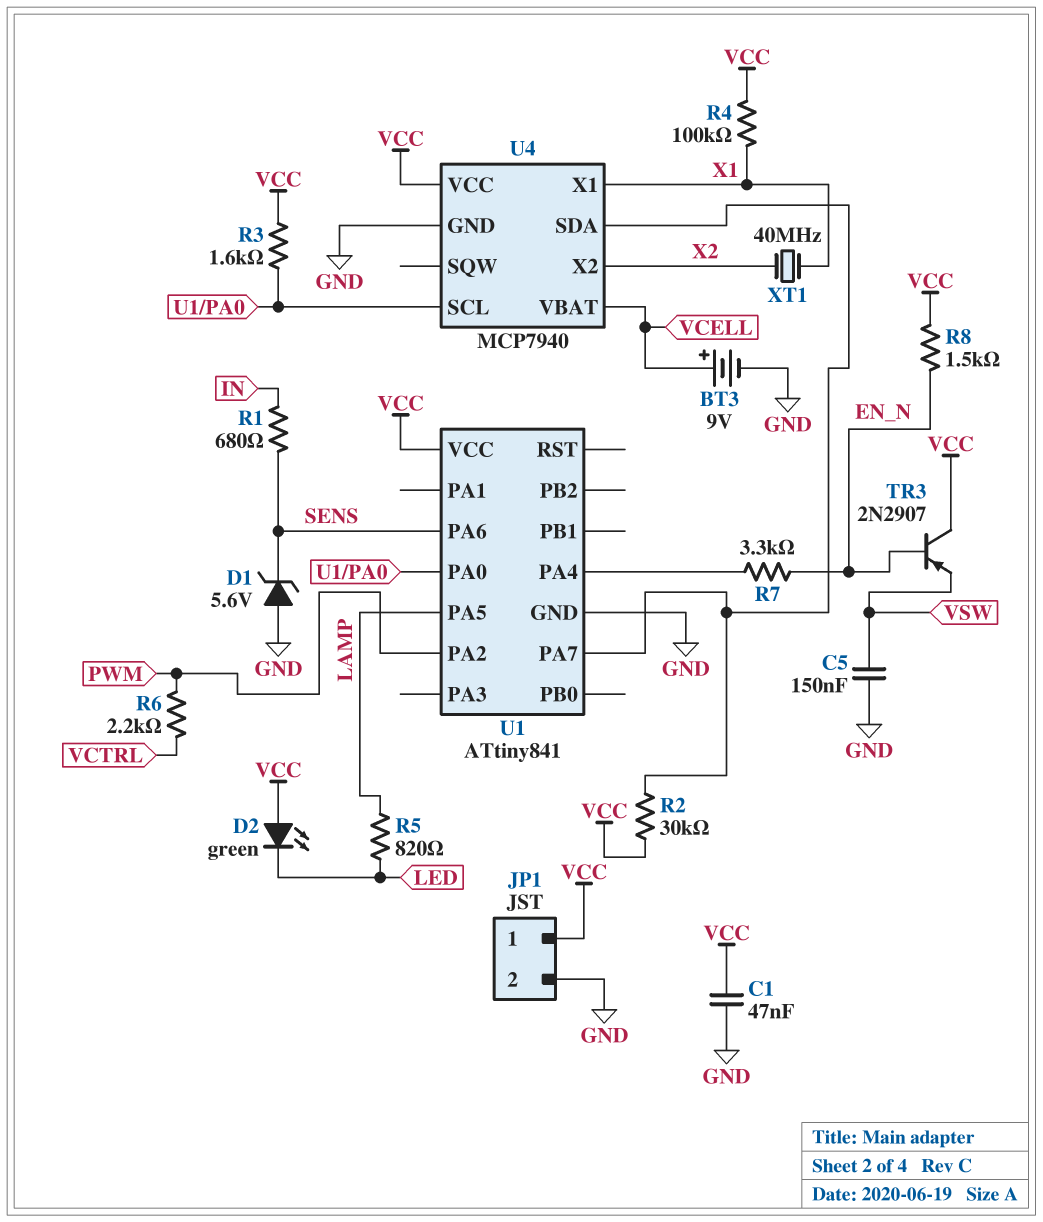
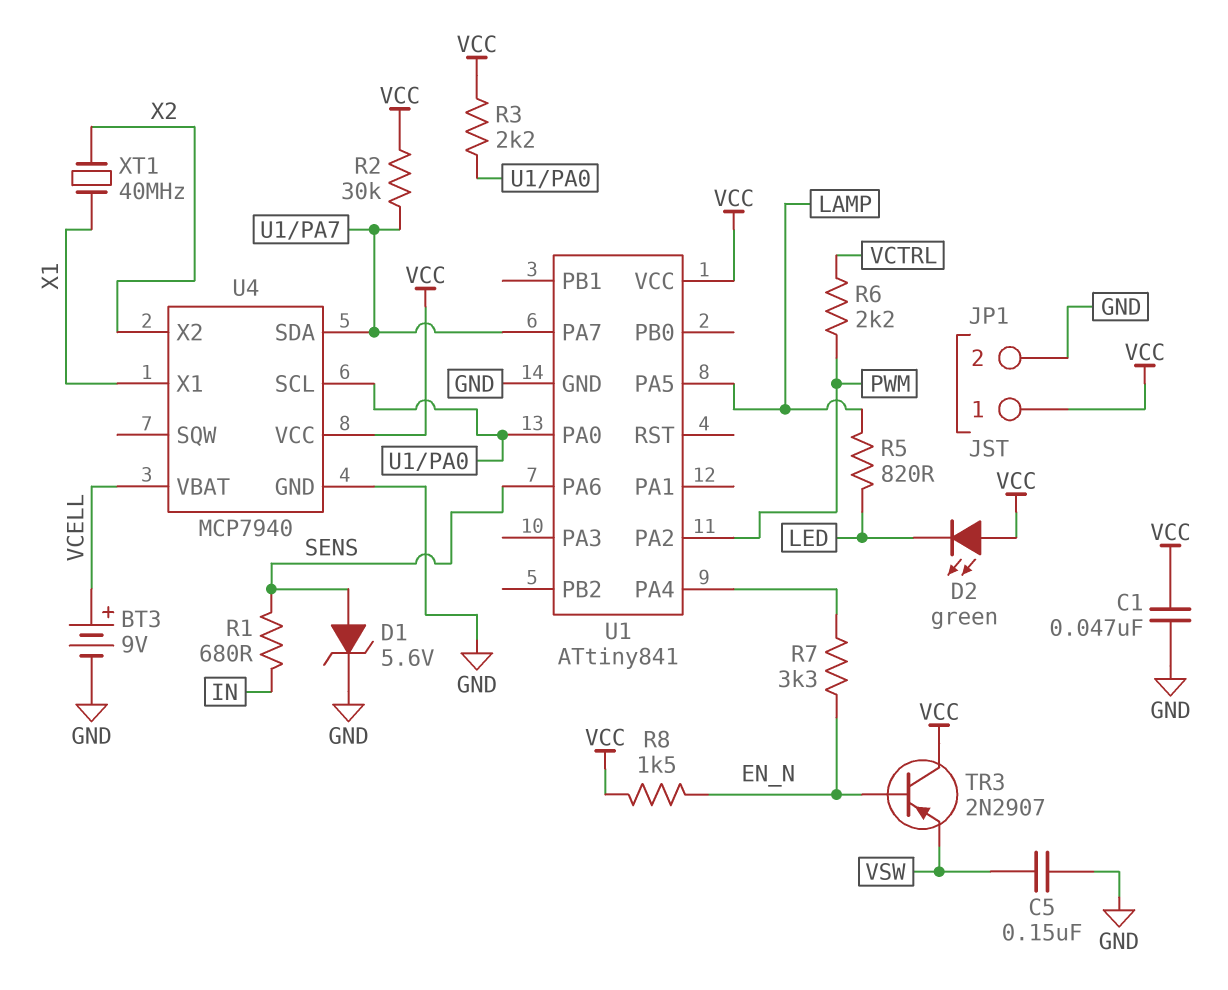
D1: zener 5.6V (A GND, K SENS) -> zener 5.6V (A SENS, K GND)
R3: 1.6k (U1/PA0, VCC) -> 2.2k (U1/PA0, VCC)
R4: 100k (VCC, X1) -> none

